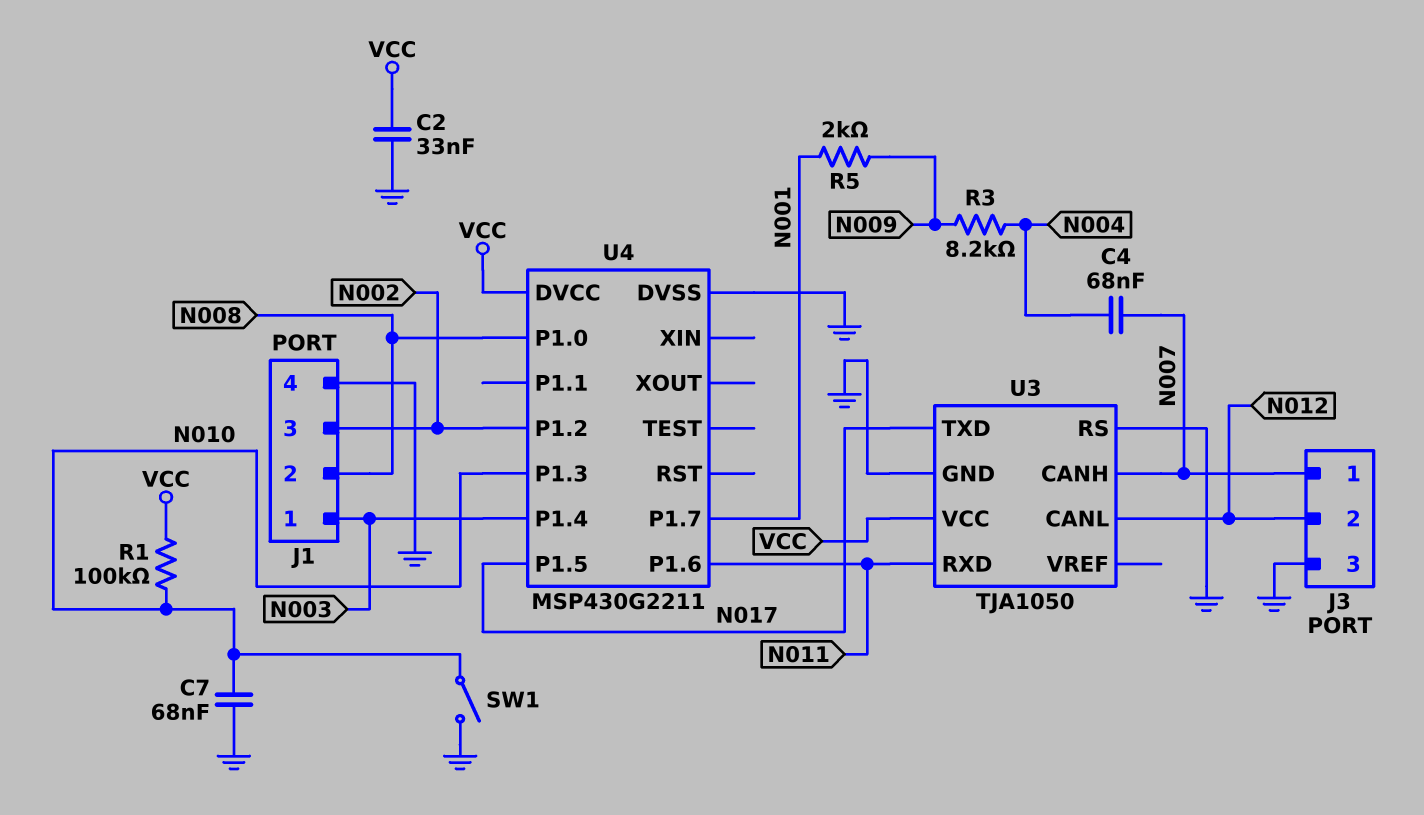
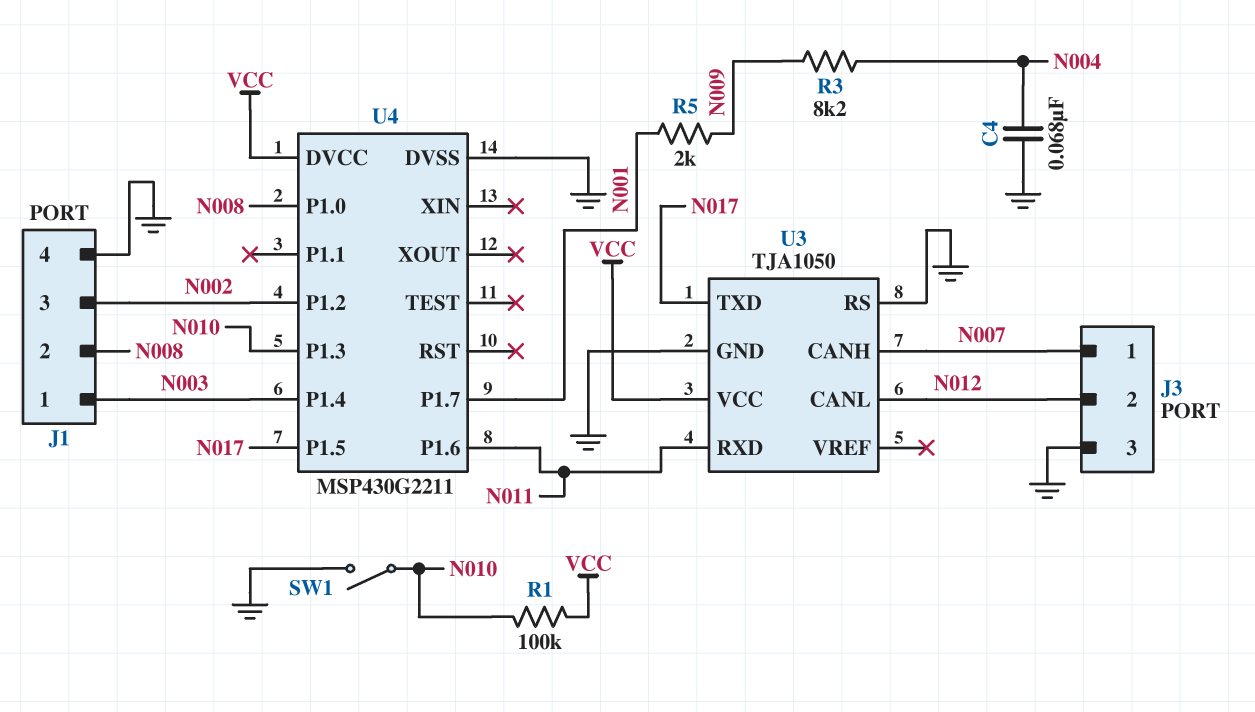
C2: 33nF (GND, VCC) -> none
C4: 68nF (N004, N007) -> 68nF (GND, N004)
C7: 68nF (GND, N010) -> none

